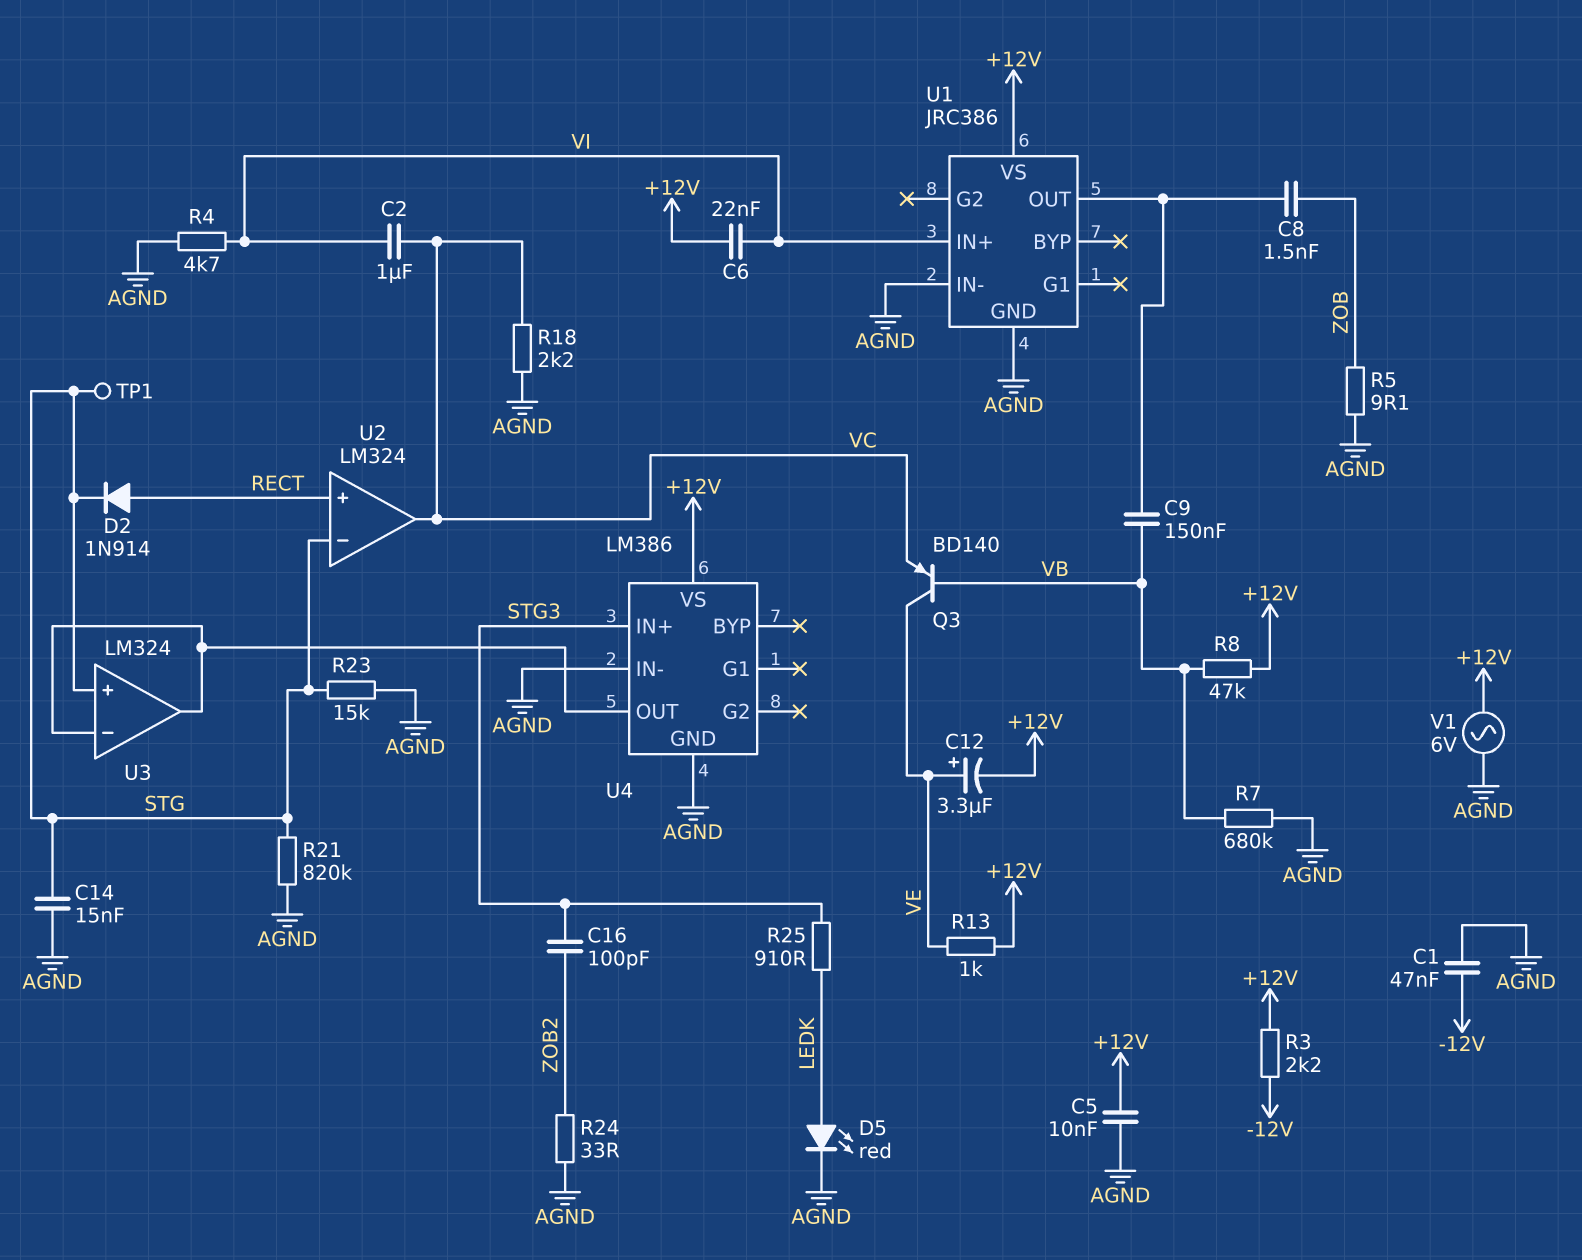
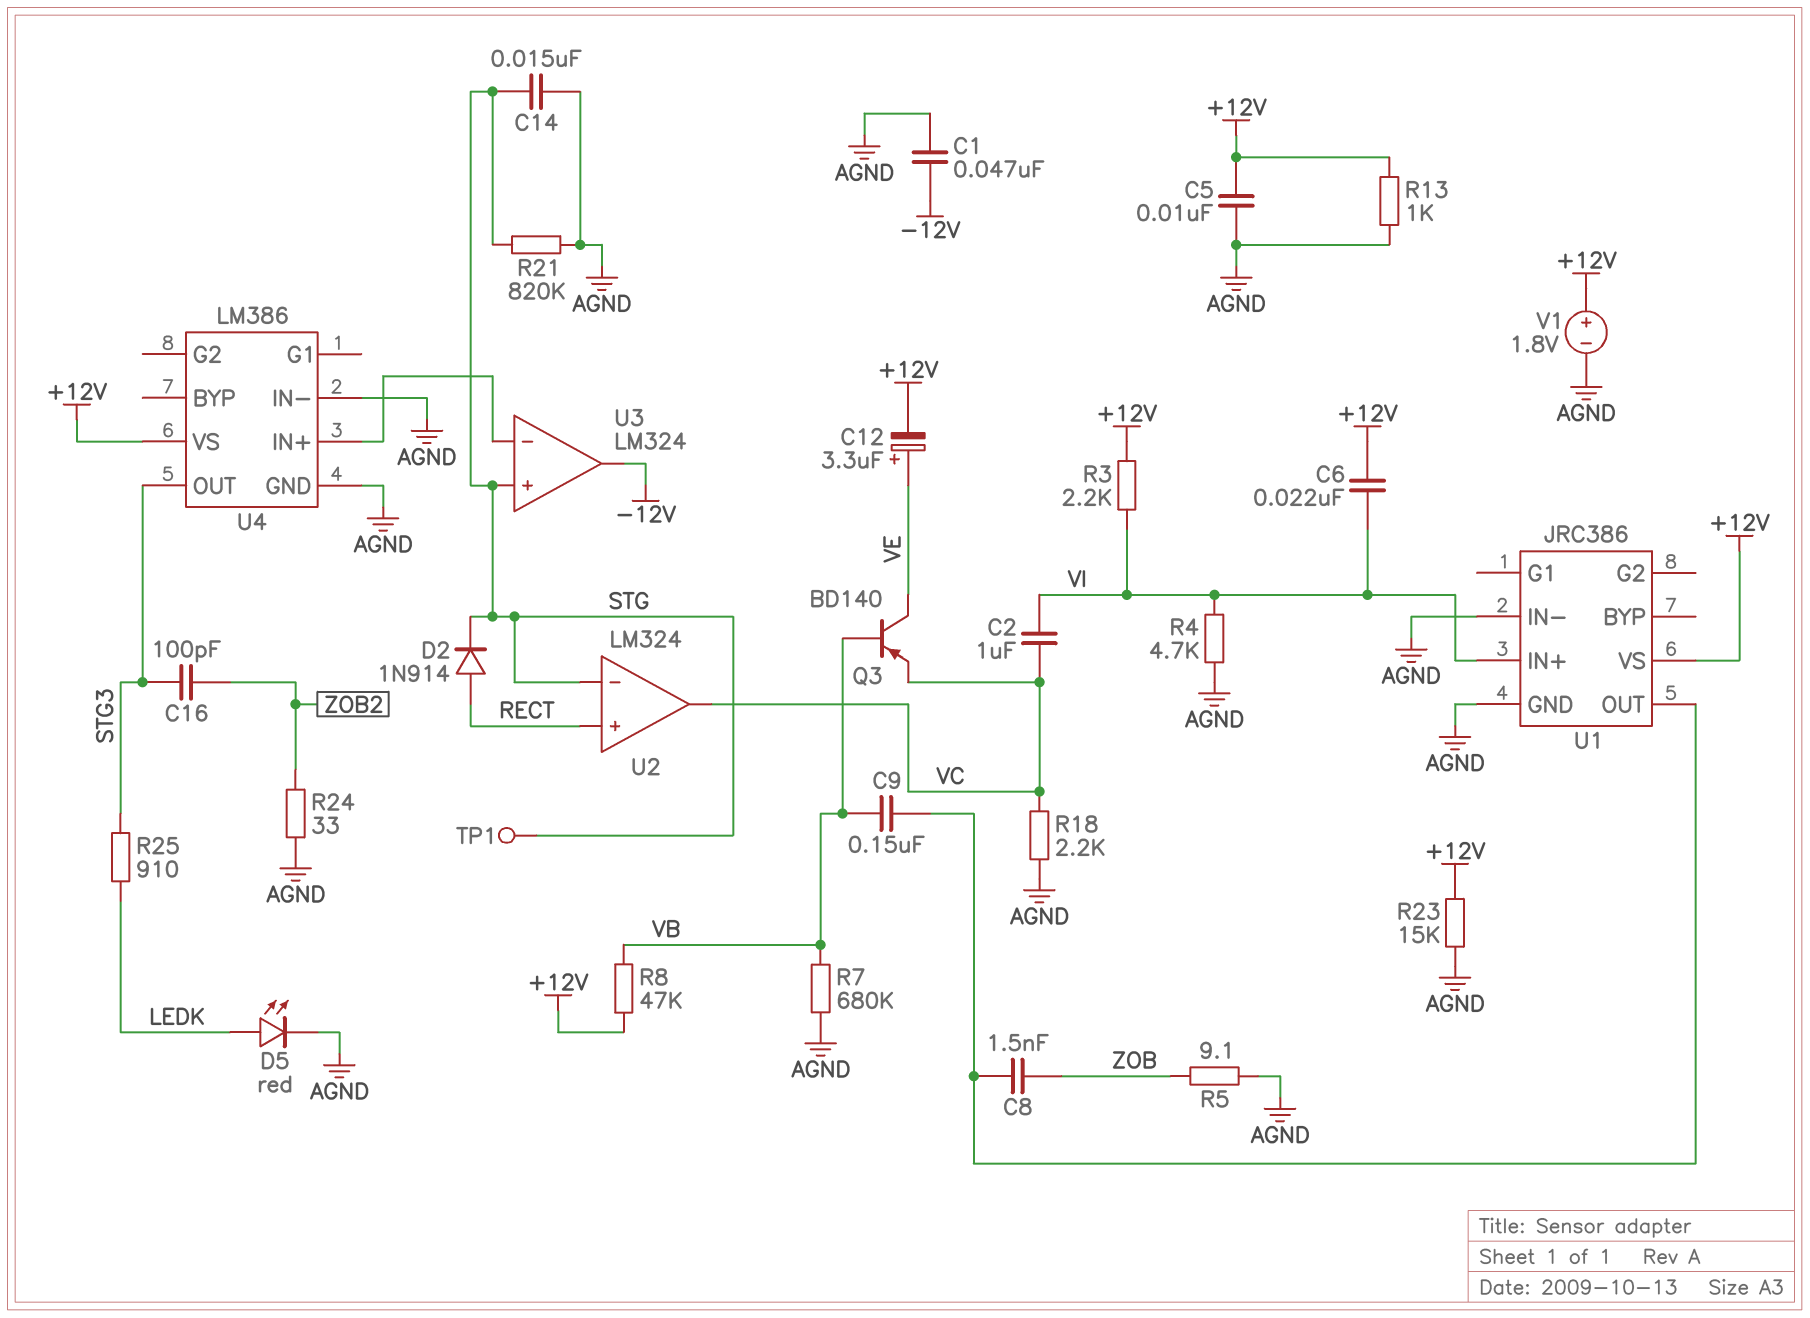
R3: 2.2k (+12V, -12V) -> 2.2k (+12V, VI)
R13: 1k (+12V, VE) -> 1k (+12V, AGND)
R23: 15k (AGND, STG) -> 15k (+12V, AGND)
U3 pin out: U3/in- -> -12V
U4 pin IN+: STG3 -> U3/in-
U4 pin OUT: U3/in- -> STG3
V1: AC 6V (+12V, AGND) -> 1.8V (plus +12V, minus AGND)

